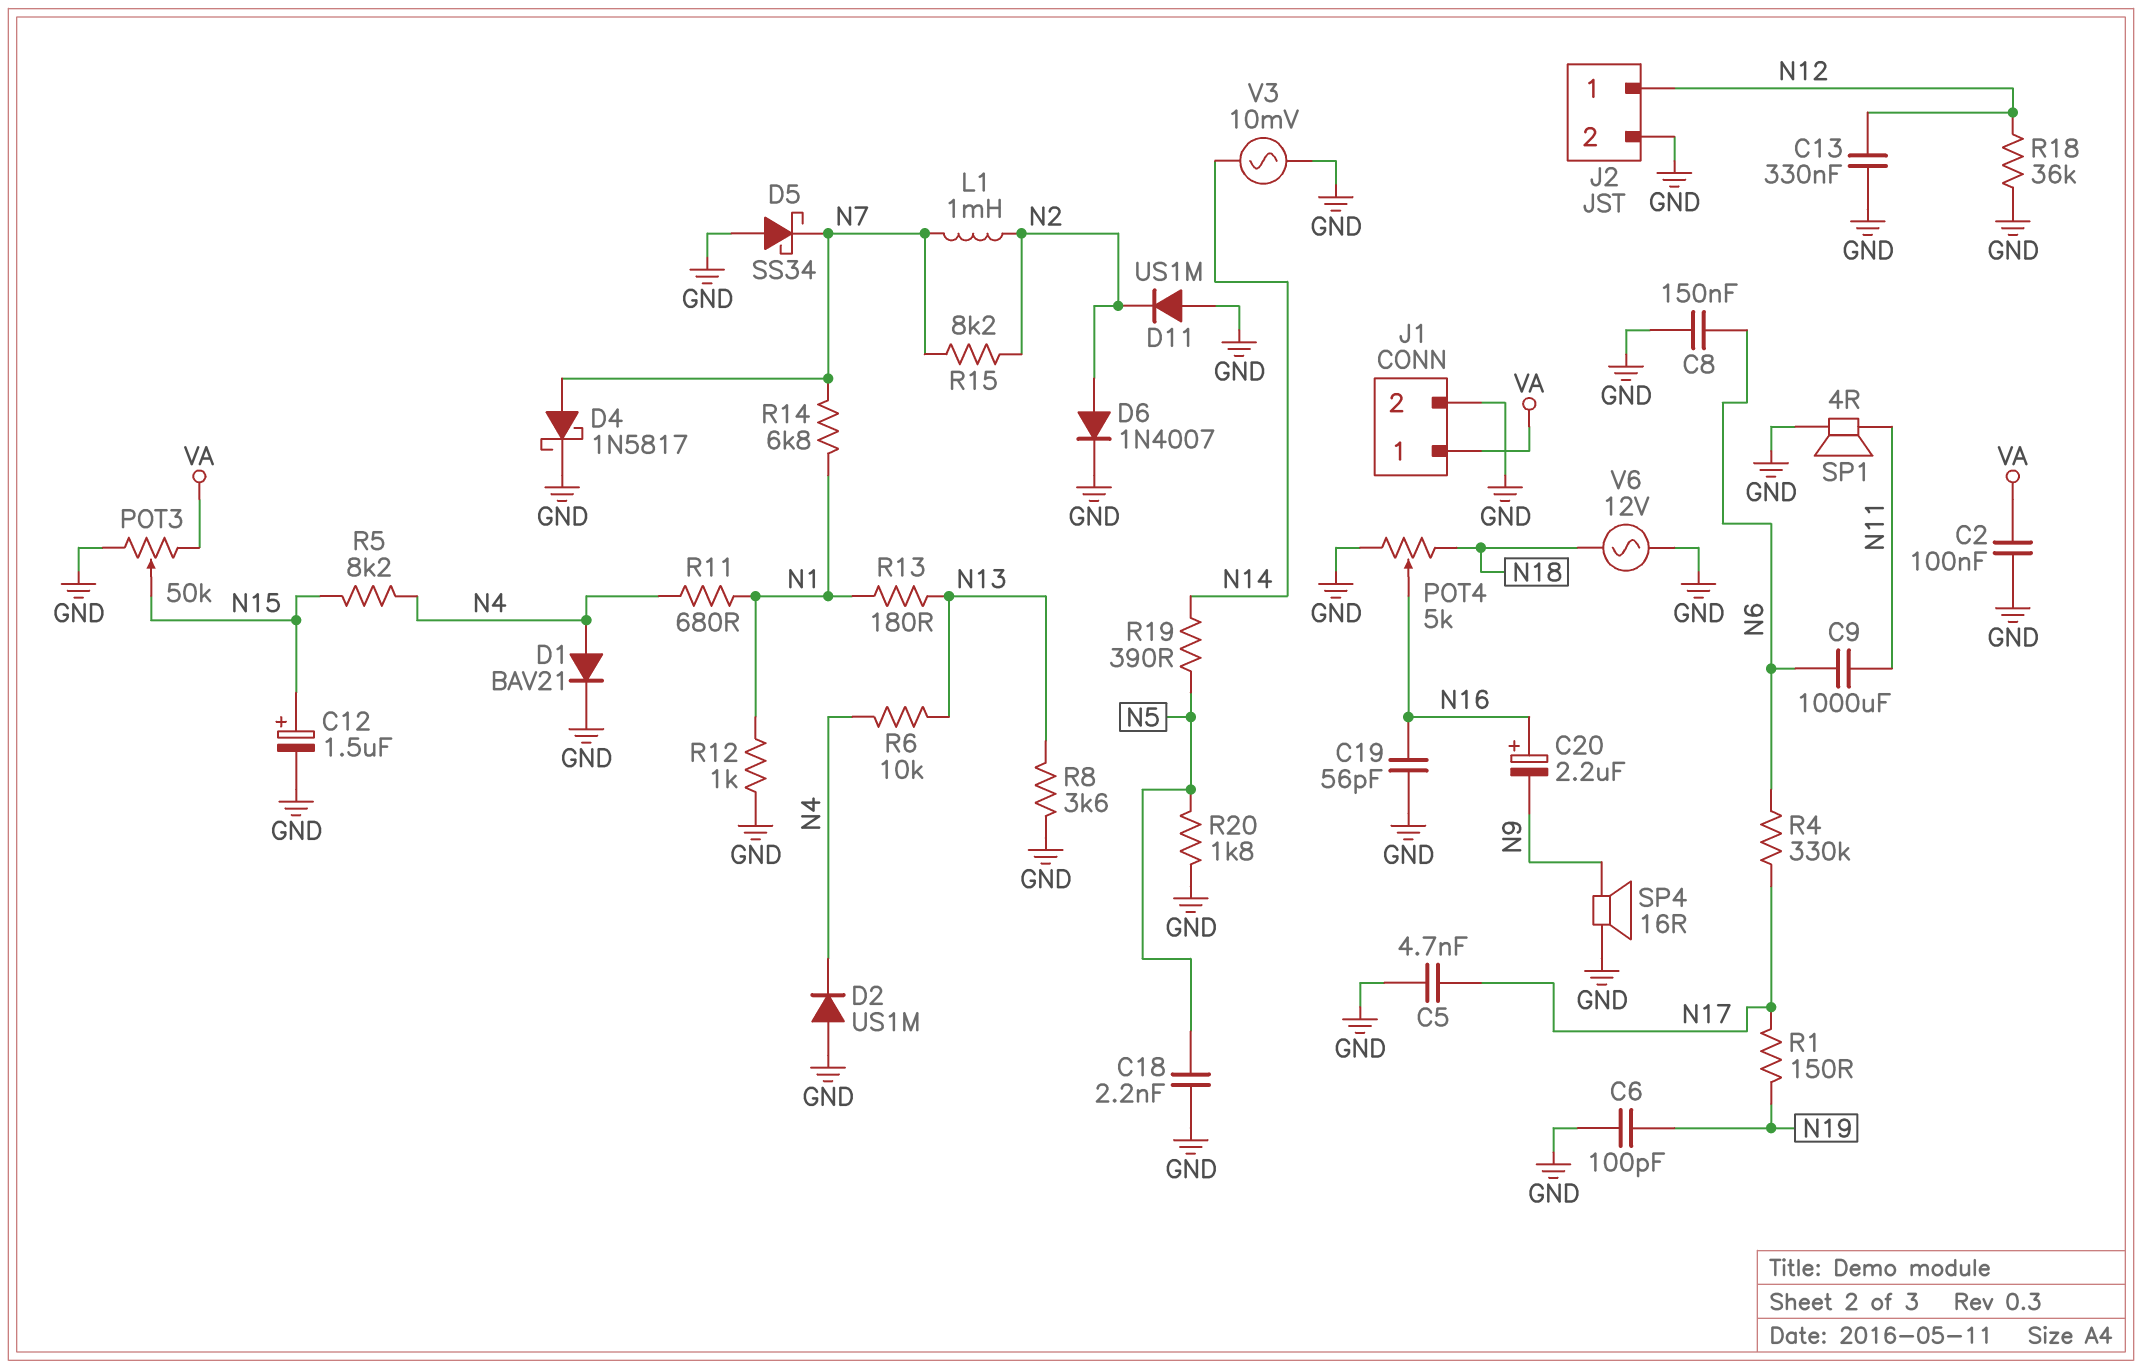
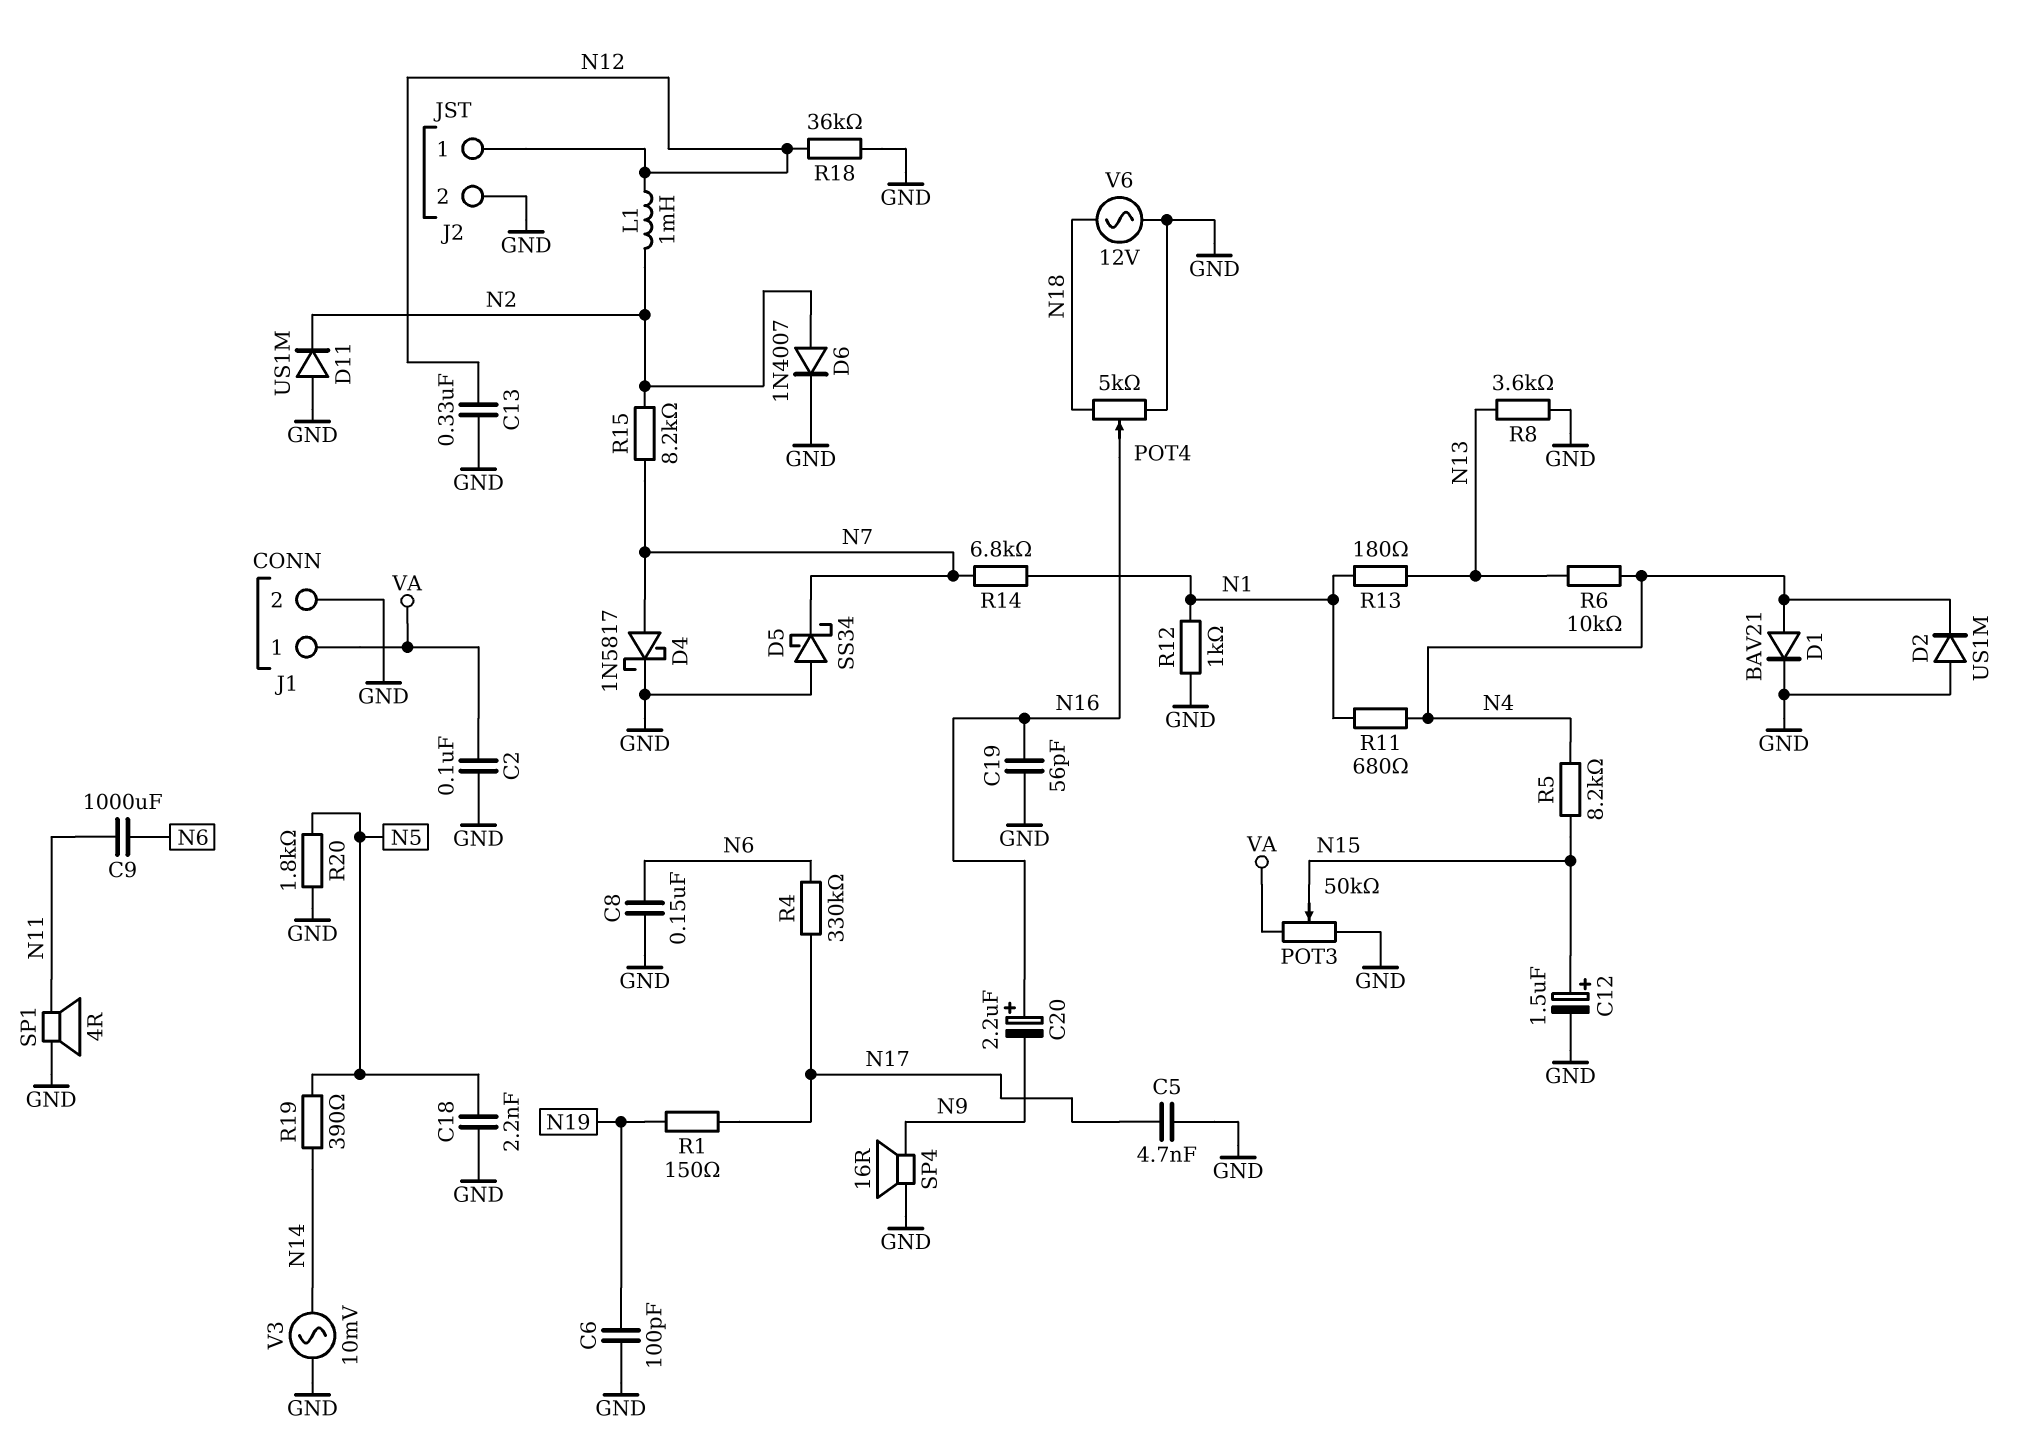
L1: 1mH (N2, N7) -> 1mH (N2, N12)

